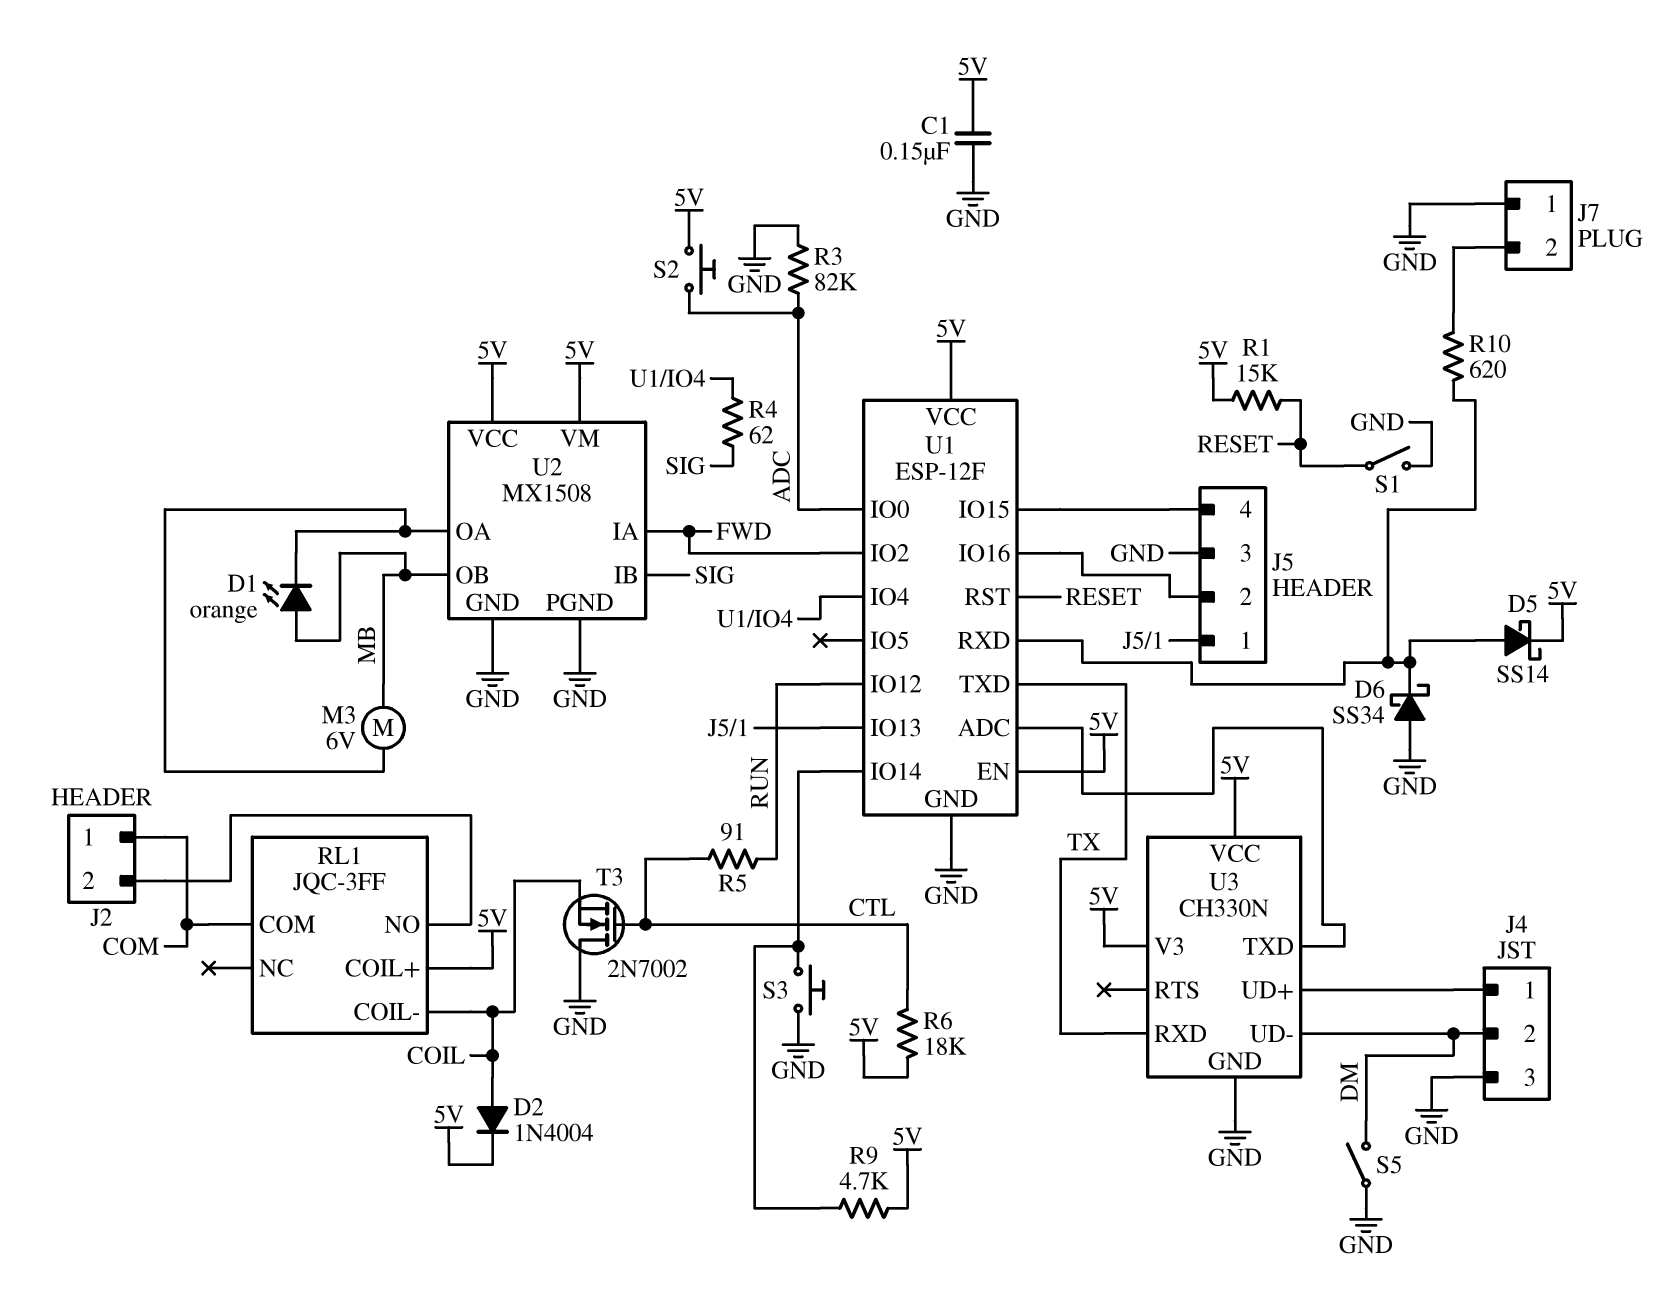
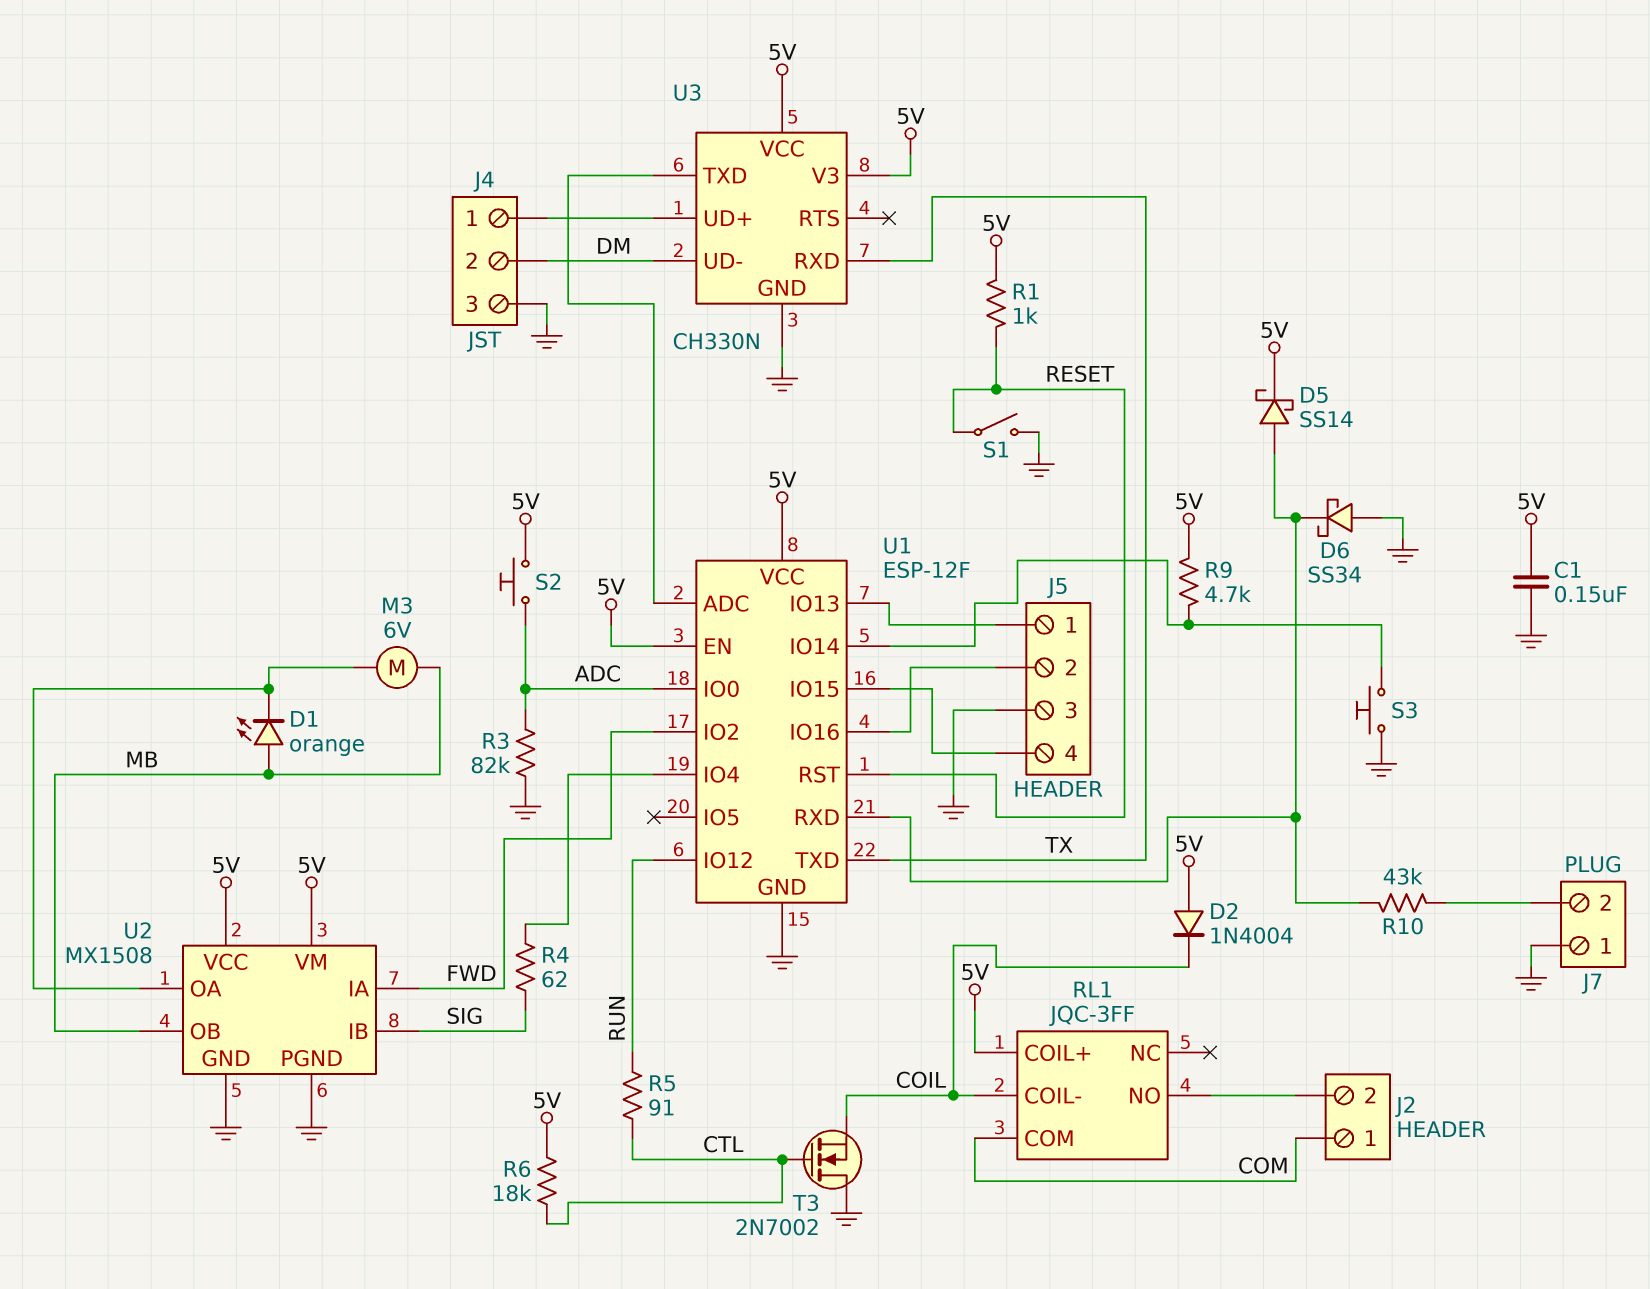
D2: diode 1N4004 (A COIL, K 5V) -> diode 1N4004 (A 5V, K COIL)
R1: 15k (5V, RESET) -> 1k (5V, RESET)
R10: 620 (J7/2, U1/RXD) -> 43k (J7/2, U1/RXD)
S5: switch (DM, GND) -> none

